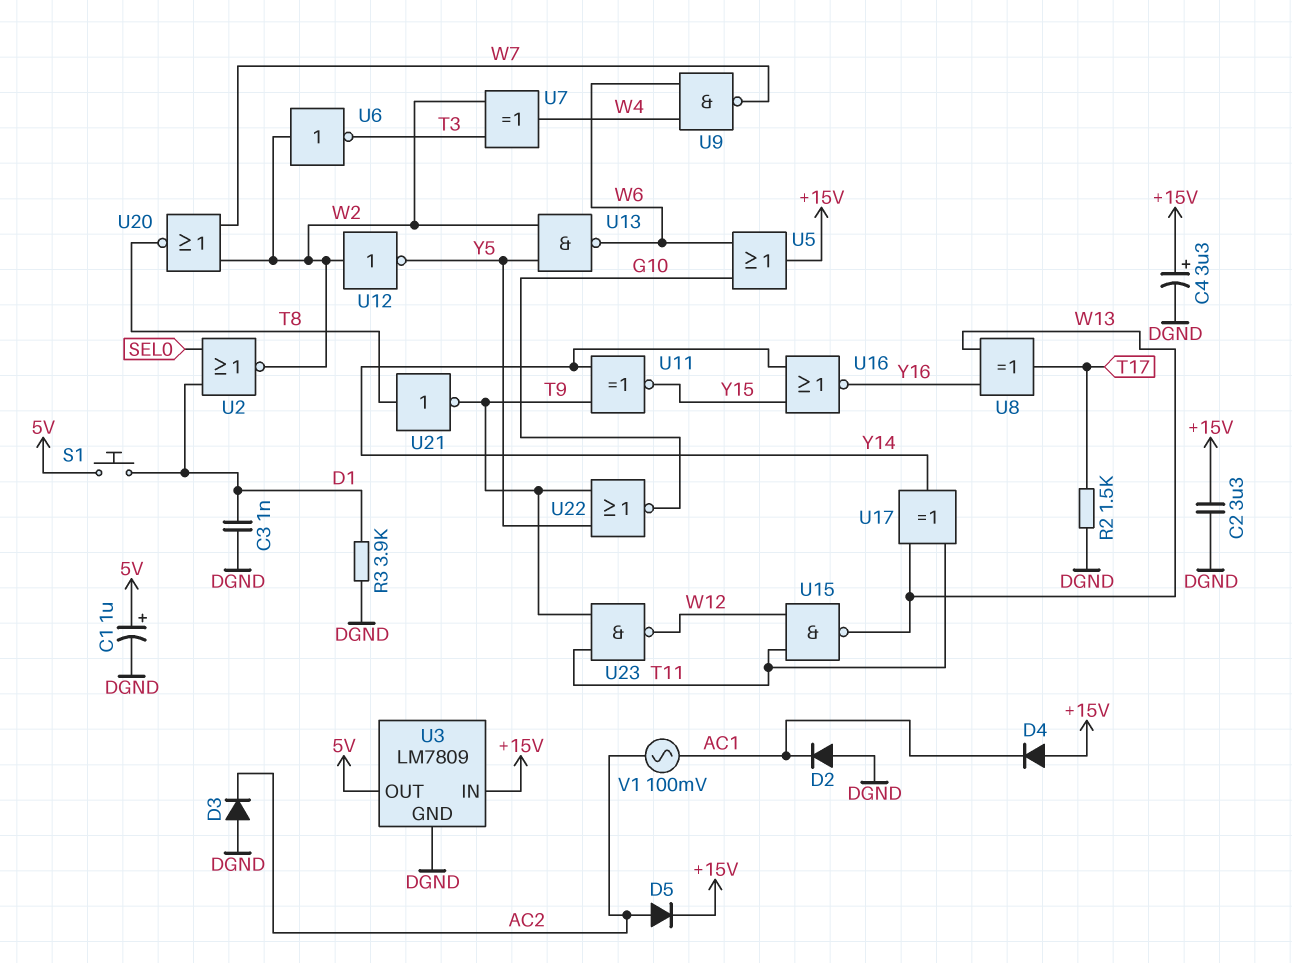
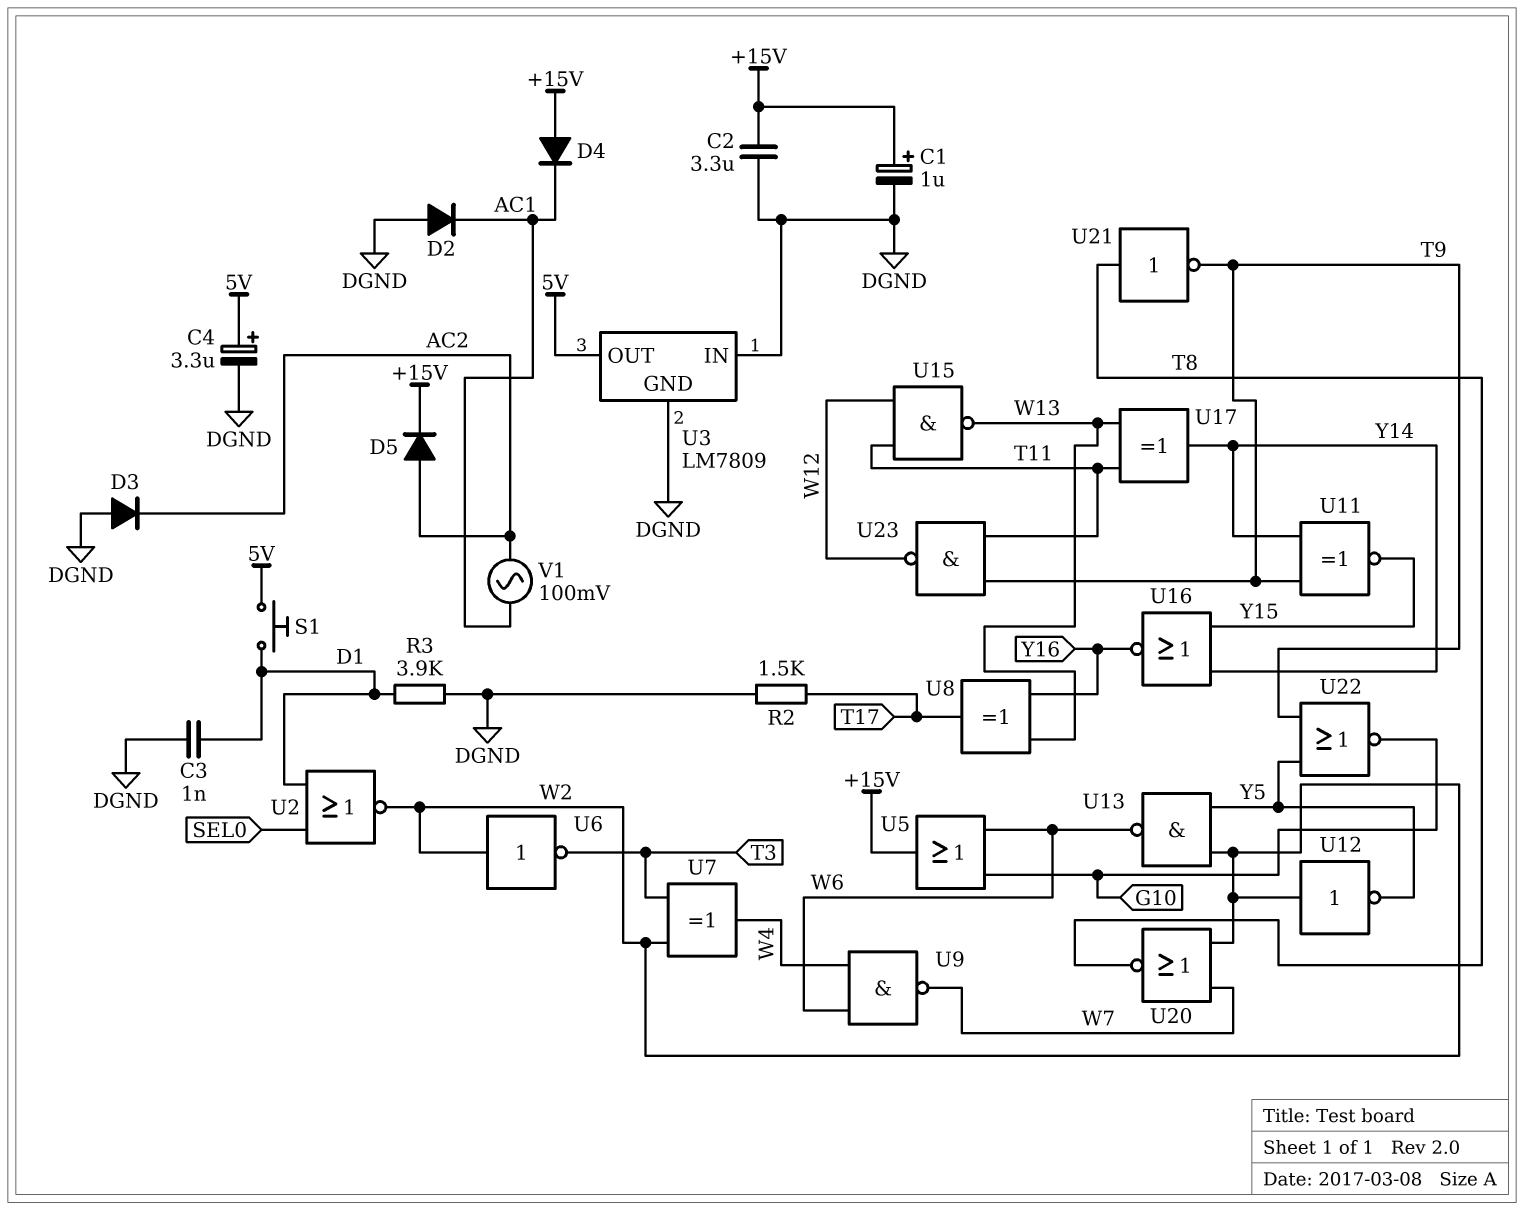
C1: 1uF (plus 5V, minus DGND) -> 1uF (plus +15V, minus DGND)
C4: 3.3uF (plus +15V, minus DGND) -> 3.3uF (plus 5V, minus DGND)
U3 pin IN: +15V -> DGND

